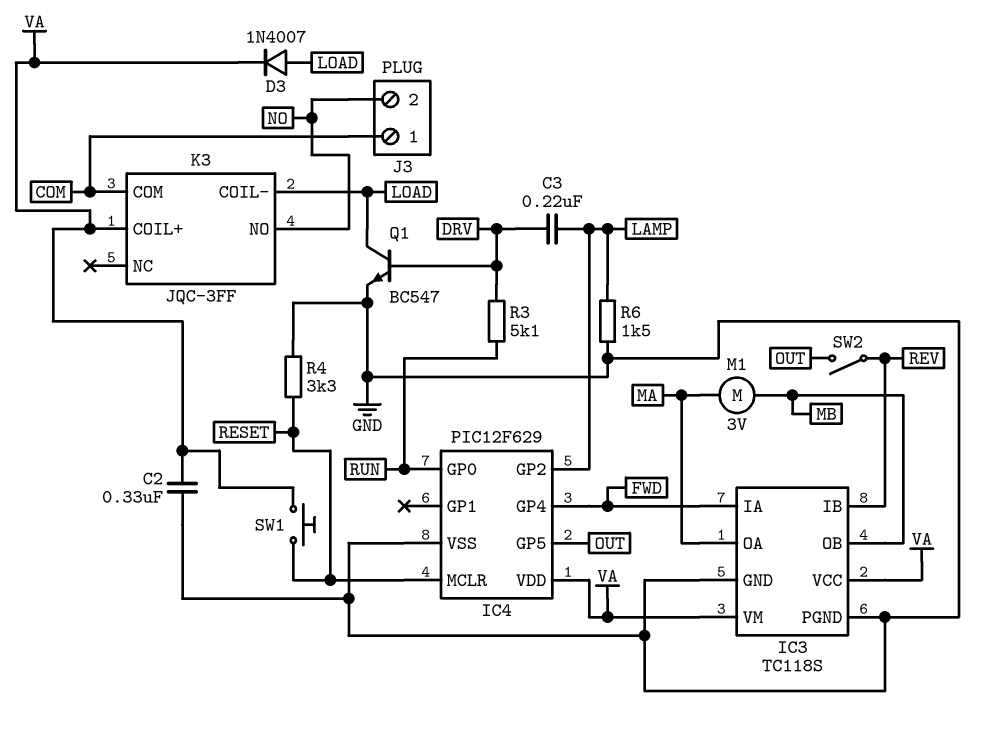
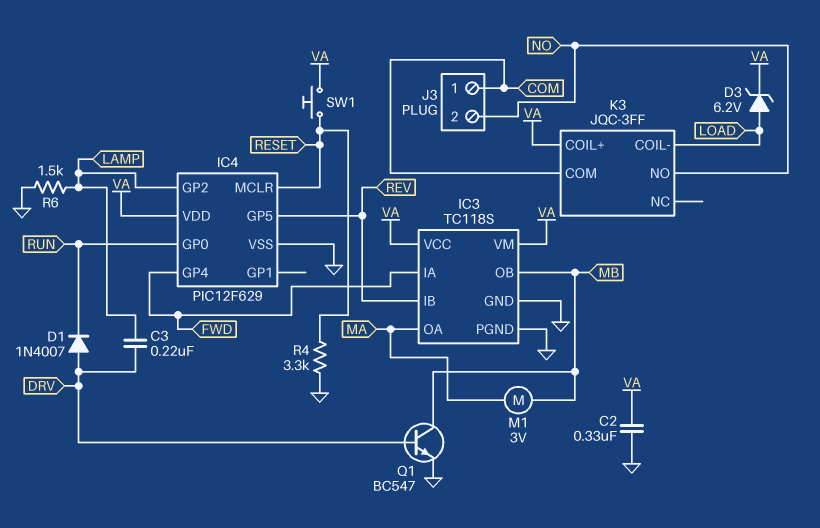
D1: none -> diode 1N4007 (A DRV, K RUN)
D3: diode 1N4007 (A LOAD, K VA) -> zener 6.2V (A LOAD, K VA)
IC4 pin GP5: OUT -> REV
Q1: NPN BC547 (B DRV, C LOAD, E GND) -> NPN BC547 (B DRV, C MB, E GND)
R3: 5.1k (DRV, RUN) -> none
SW2: switch (OUT, REV) -> none

